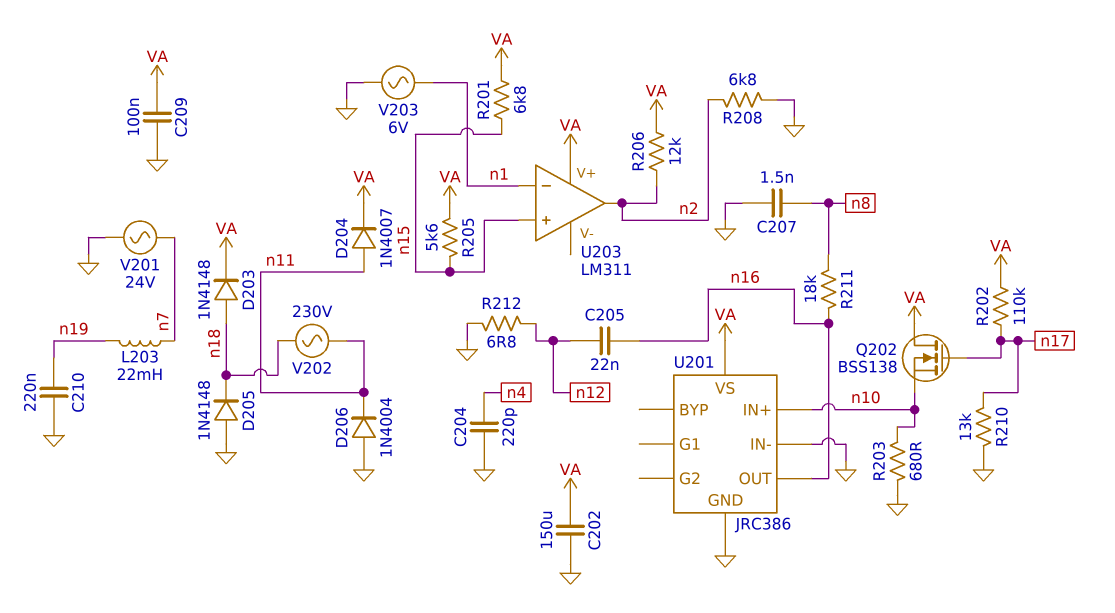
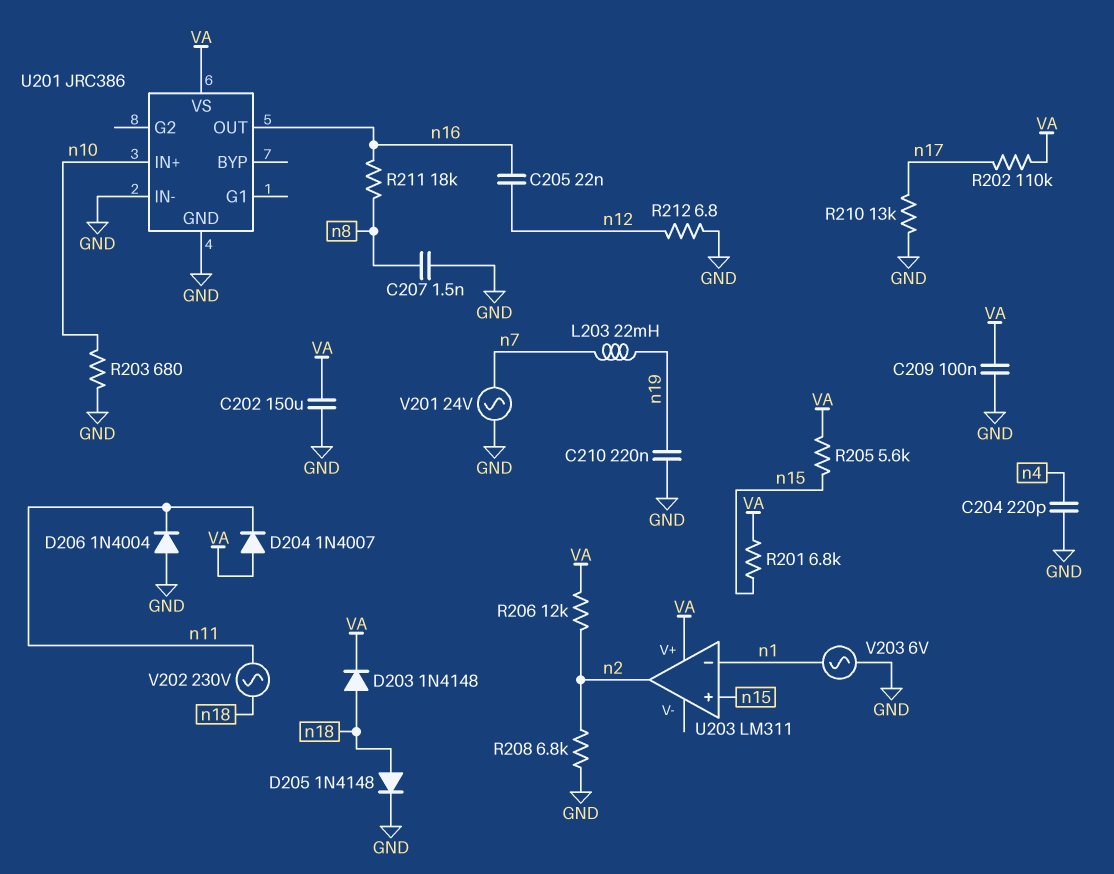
D204: diode 1N4007 (A n11, K VA) -> diode 1N4007 (A VA, K n11)
D205: diode 1N4148 (A GND, K n18) -> diode 1N4148 (A n18, K GND)
Q202: NMOS BSS138 (G n17, D VA, S n10) -> none

